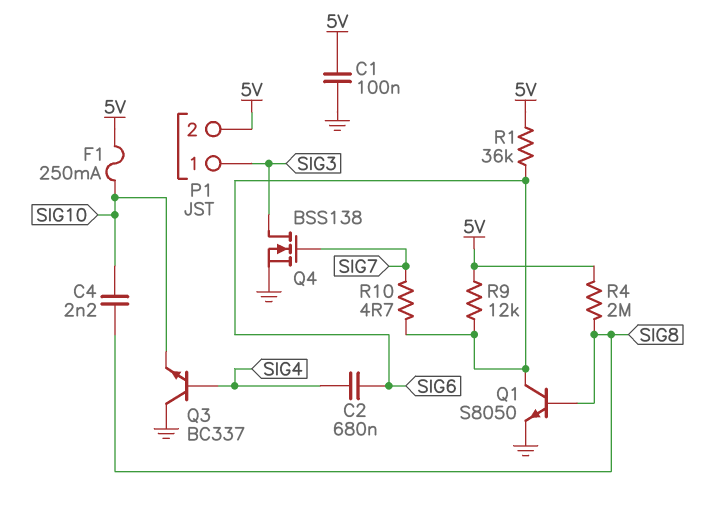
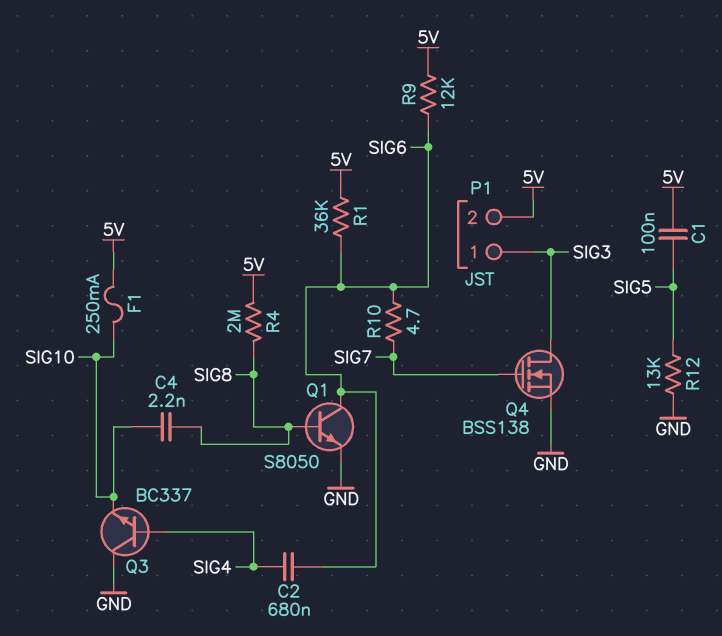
C1: 100nF (5V, GND) -> 100nF (5V, SIG5)
R12: none -> 13k (GND, SIG5)

